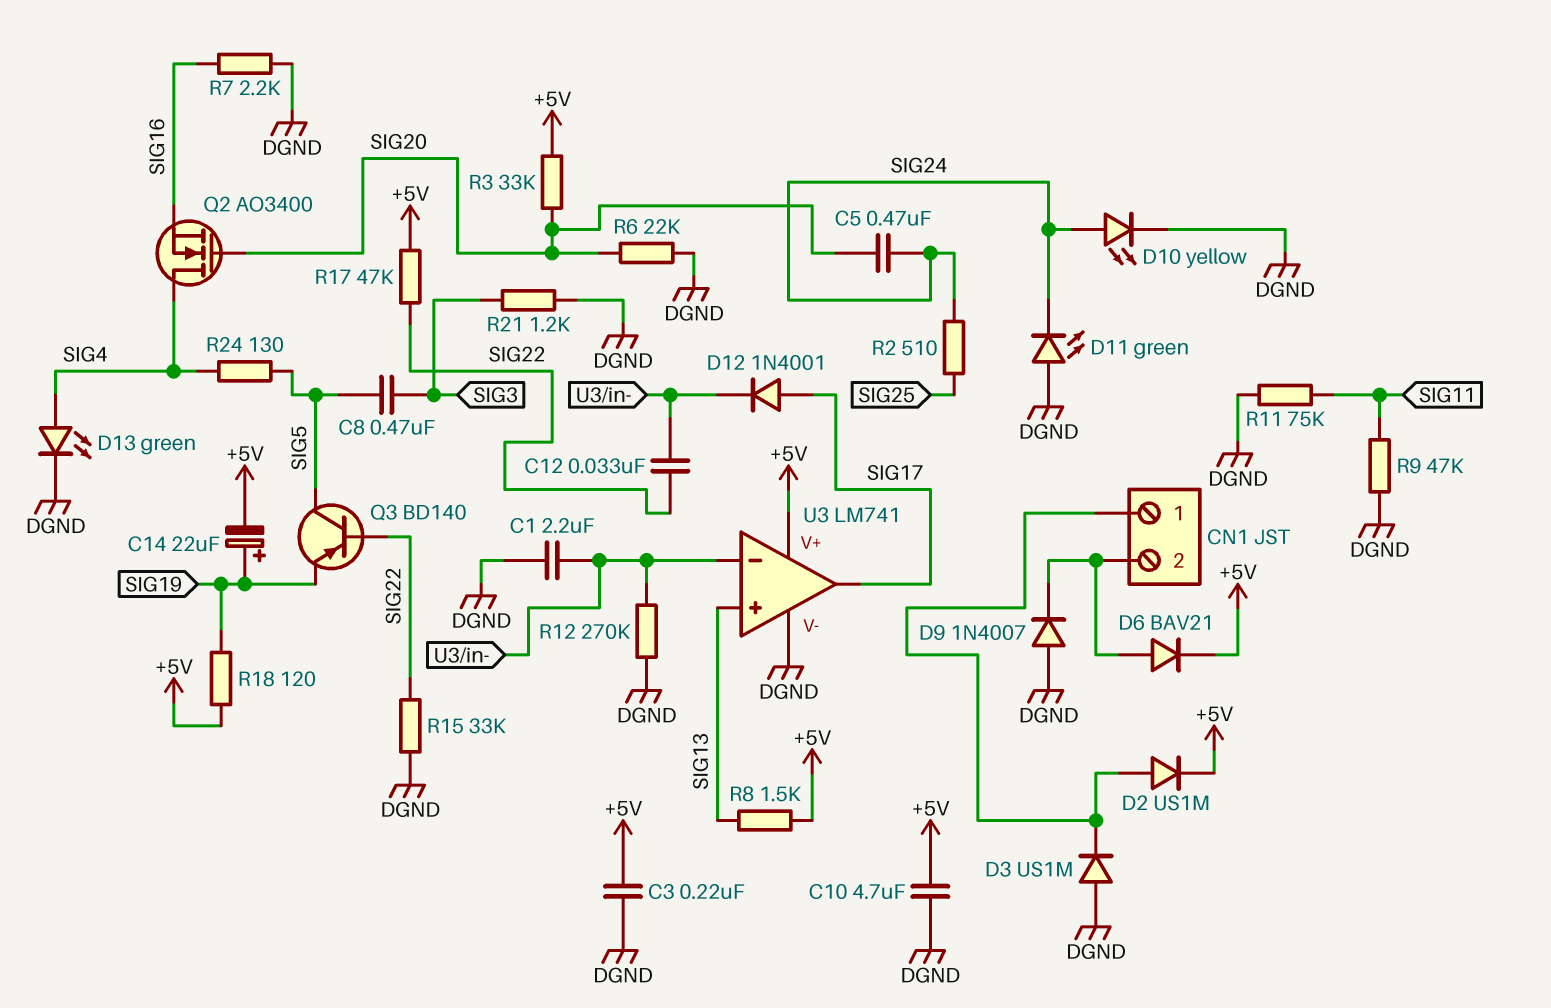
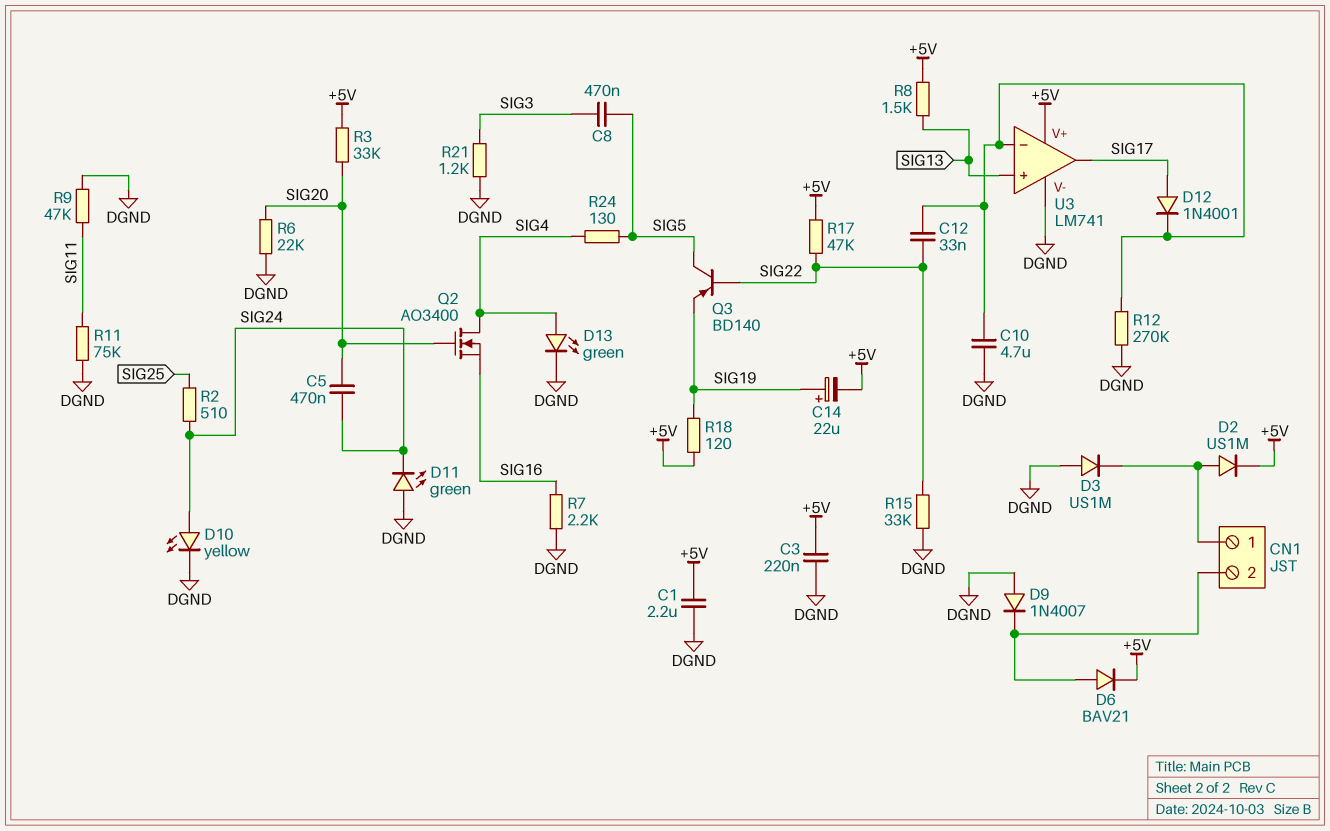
C1: 2.2uF (DGND, U3/in-) -> 2.2uF (+5V, DGND)
C10: 4.7uF (+5V, DGND) -> 4.7uF (DGND, U3/in-)

